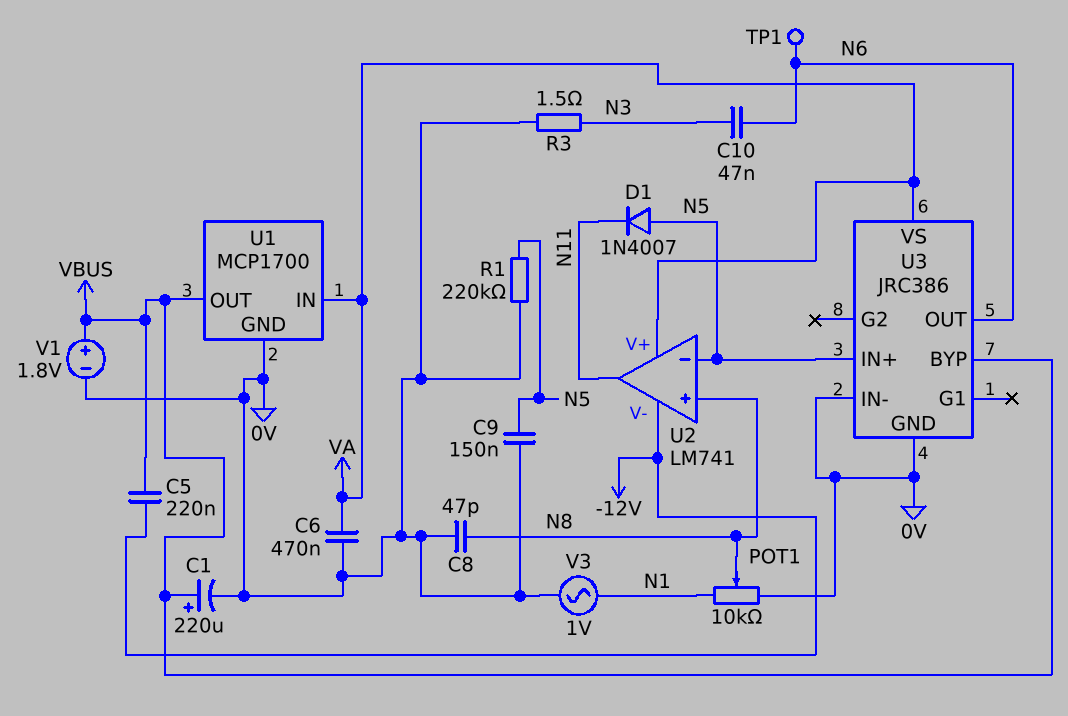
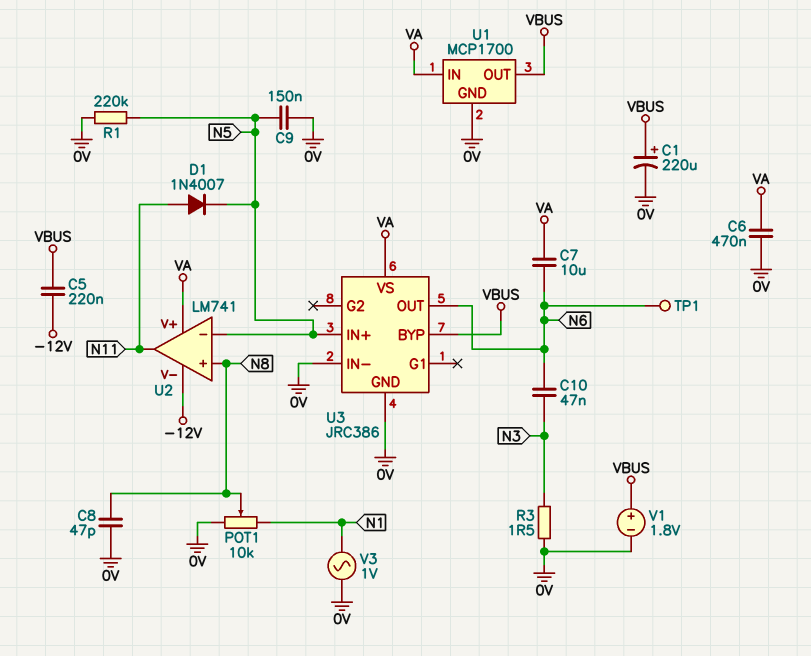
C7: none -> 10uF (N6, VA)
D1: diode 1N4007 (A N5, K N11) -> diode 1N4007 (A N11, K N5)

